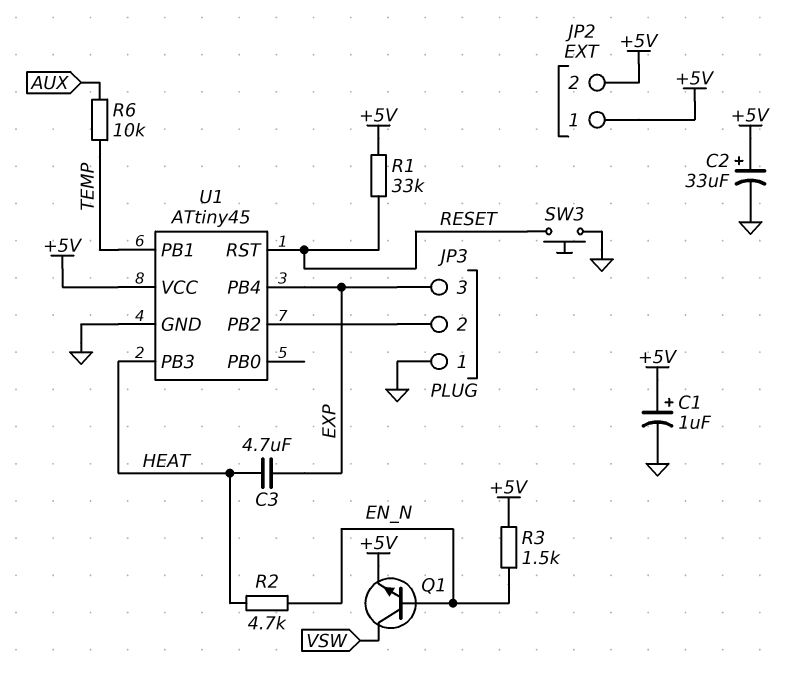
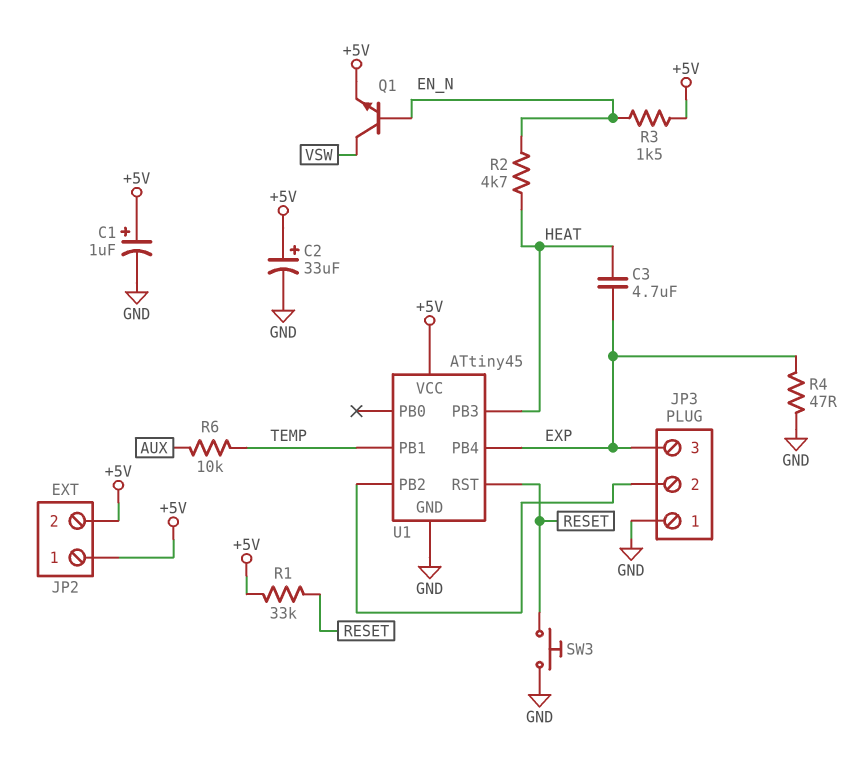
R4: none -> 47 (EXP, GND)

